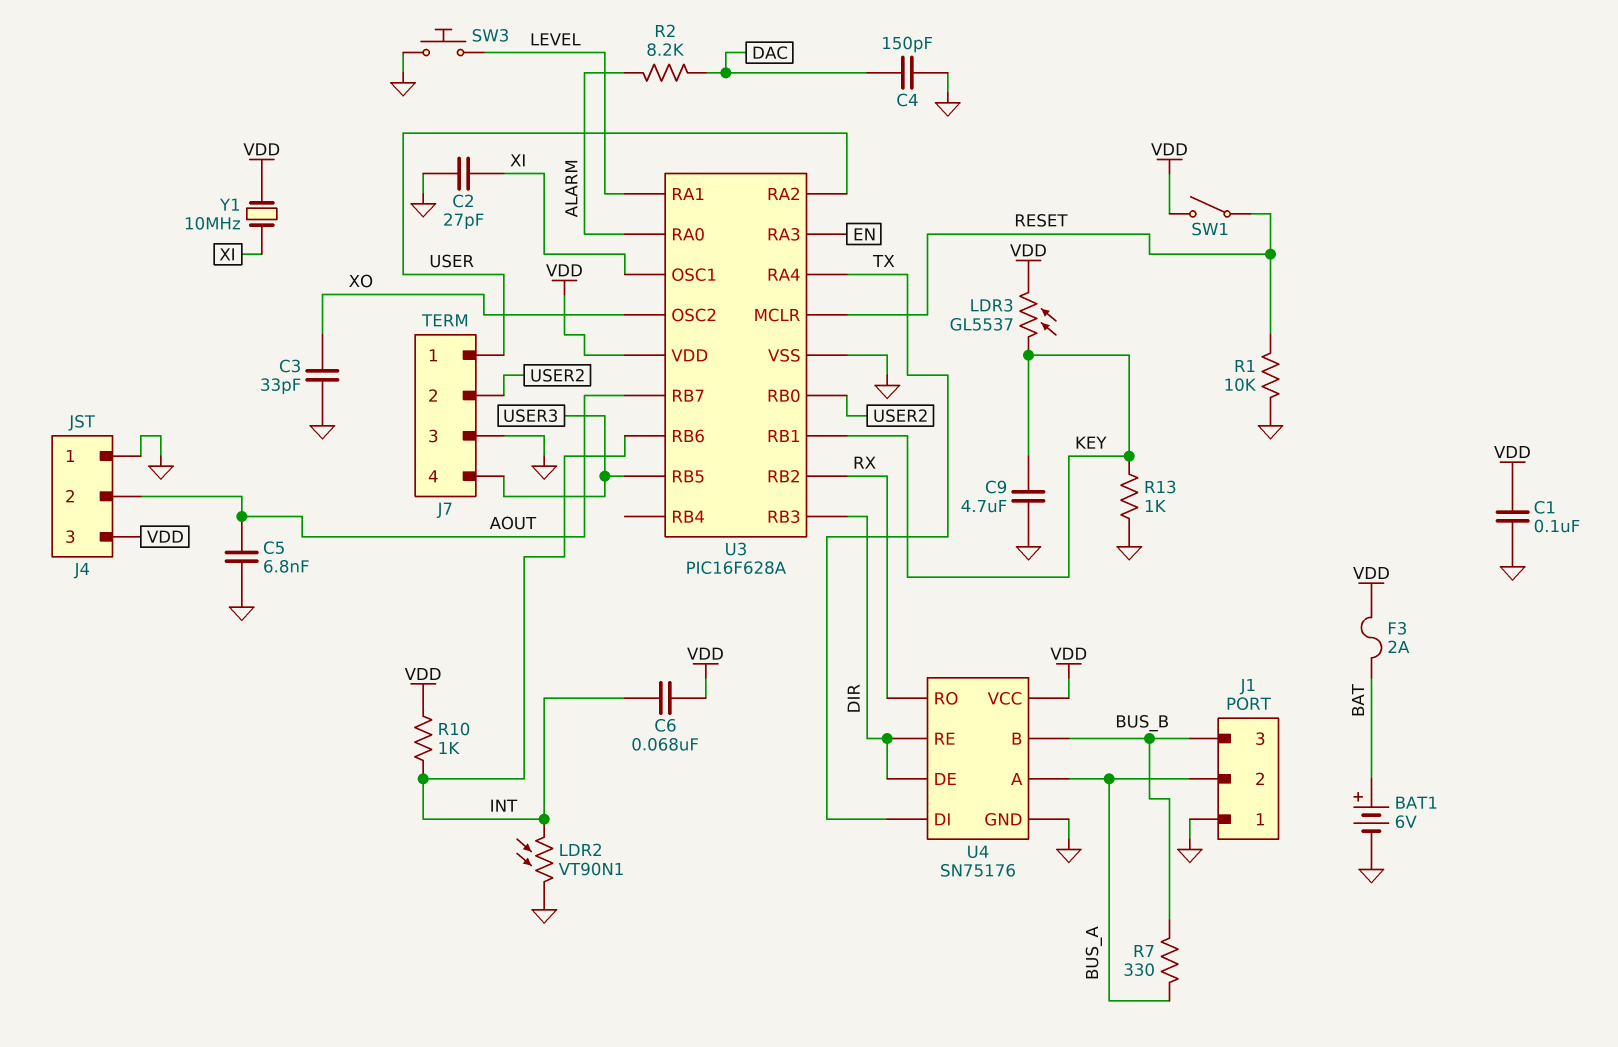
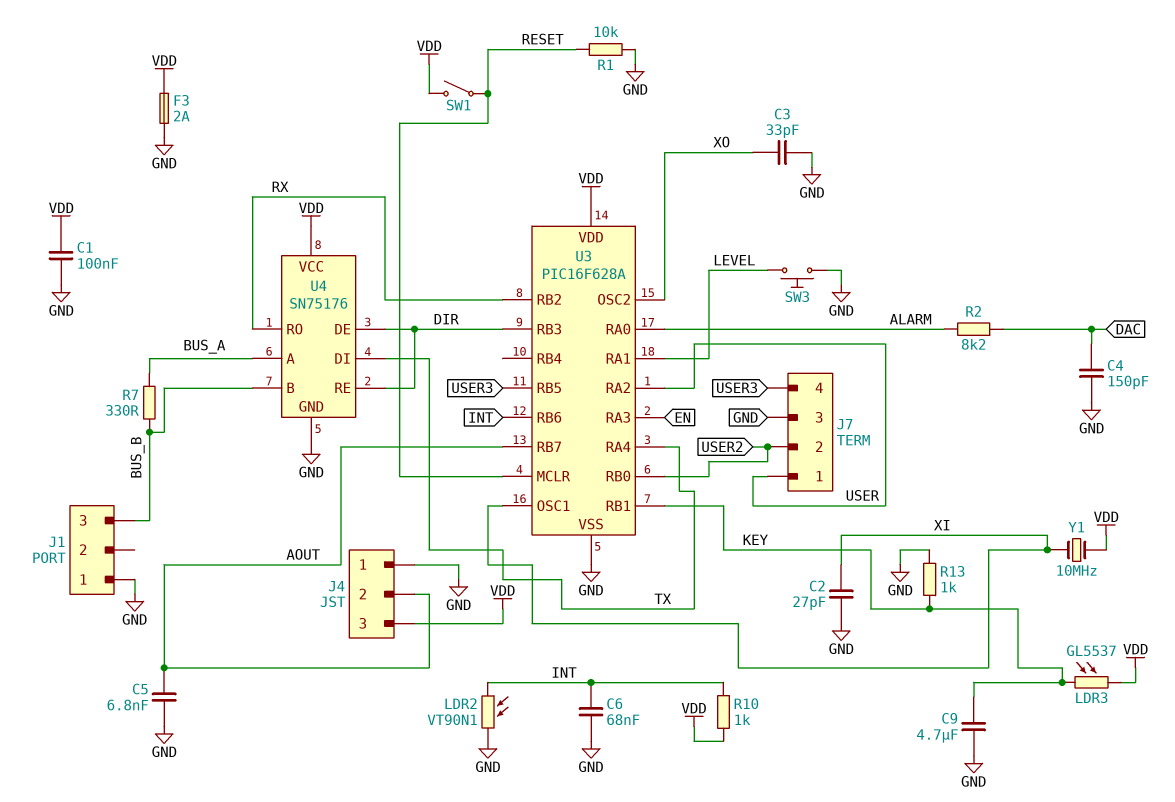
BAT1: 6V (plus BAT, minus GND) -> none
C6: 68nF (INT, VDD) -> 68nF (GND, INT)
F3: 2A (BAT, VDD) -> 2A (GND, VDD)
J1 pin 2: BUS_A -> none

